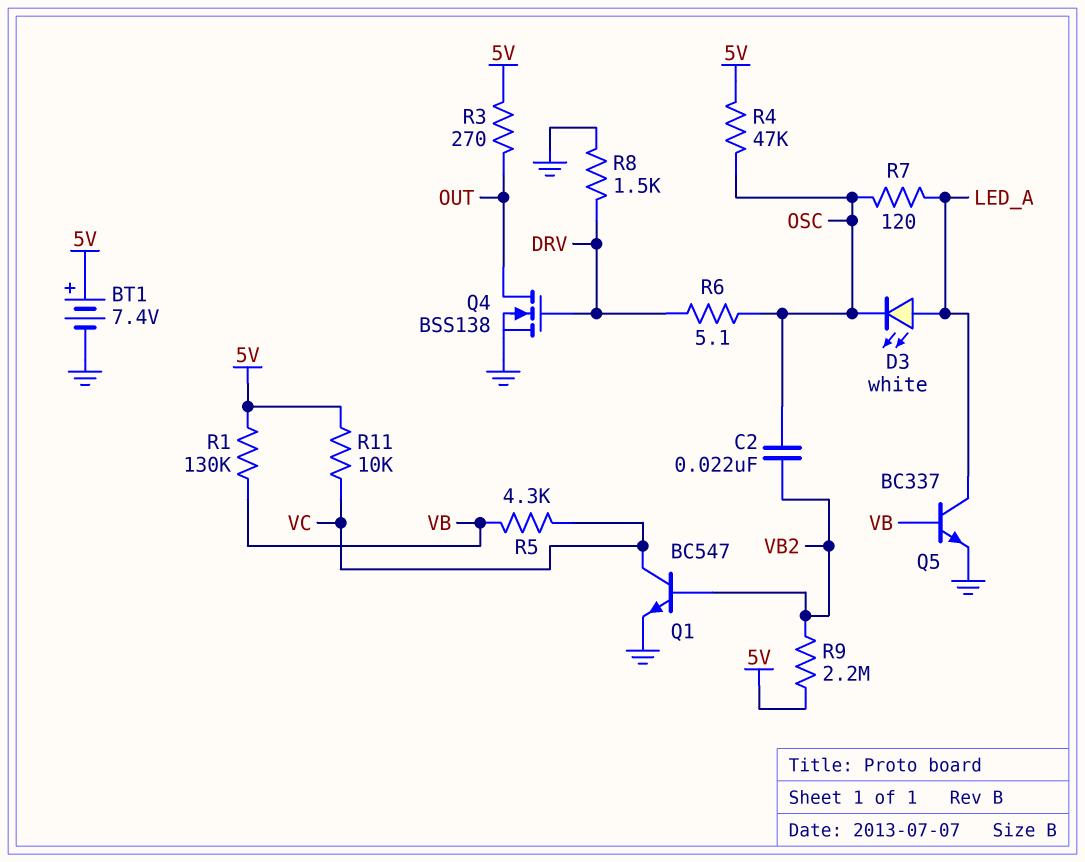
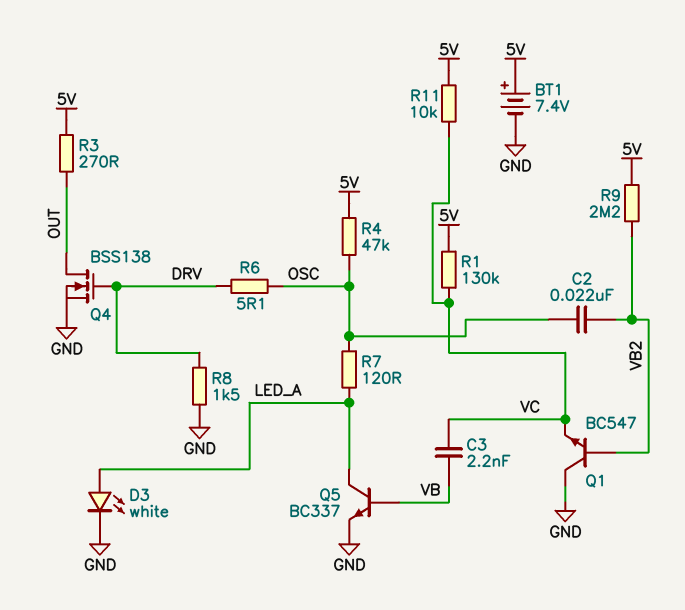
C3: none -> 2.2nF (VB, VC)
D3: LED white (A LED_A, K OSC) -> LED white (A LED_A, K GND)
Q1: NPN BC547 (B VB2, C VC, E GND) -> NPN BC547 (B VB2, C GND, E VC)
R1: 130k (5V, VB) -> 130k (5V, VC)
R5: 4.3k (VB, VC) -> none

